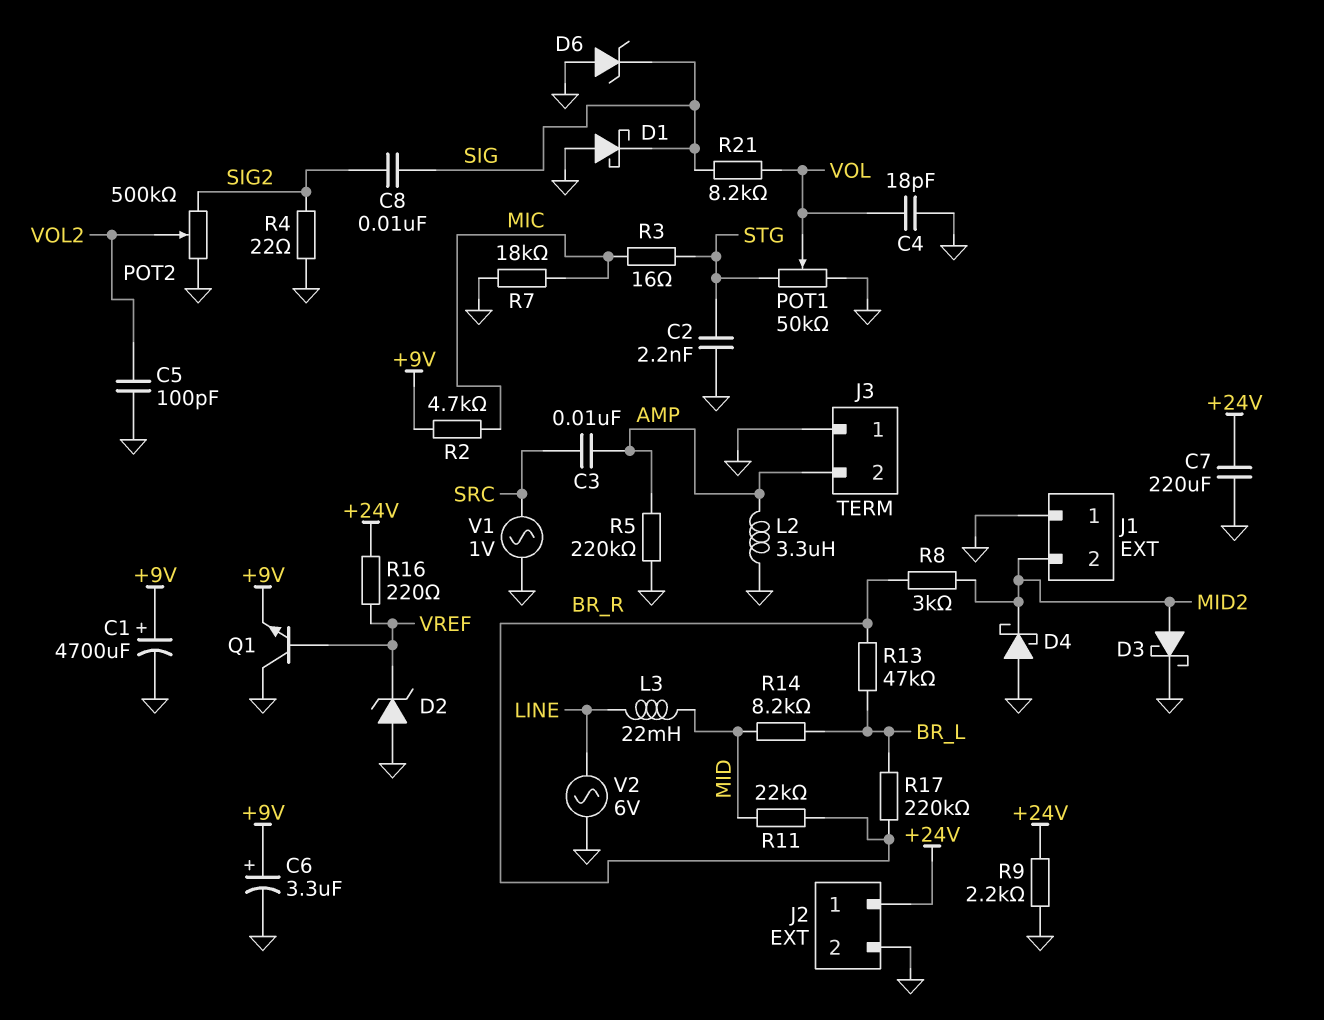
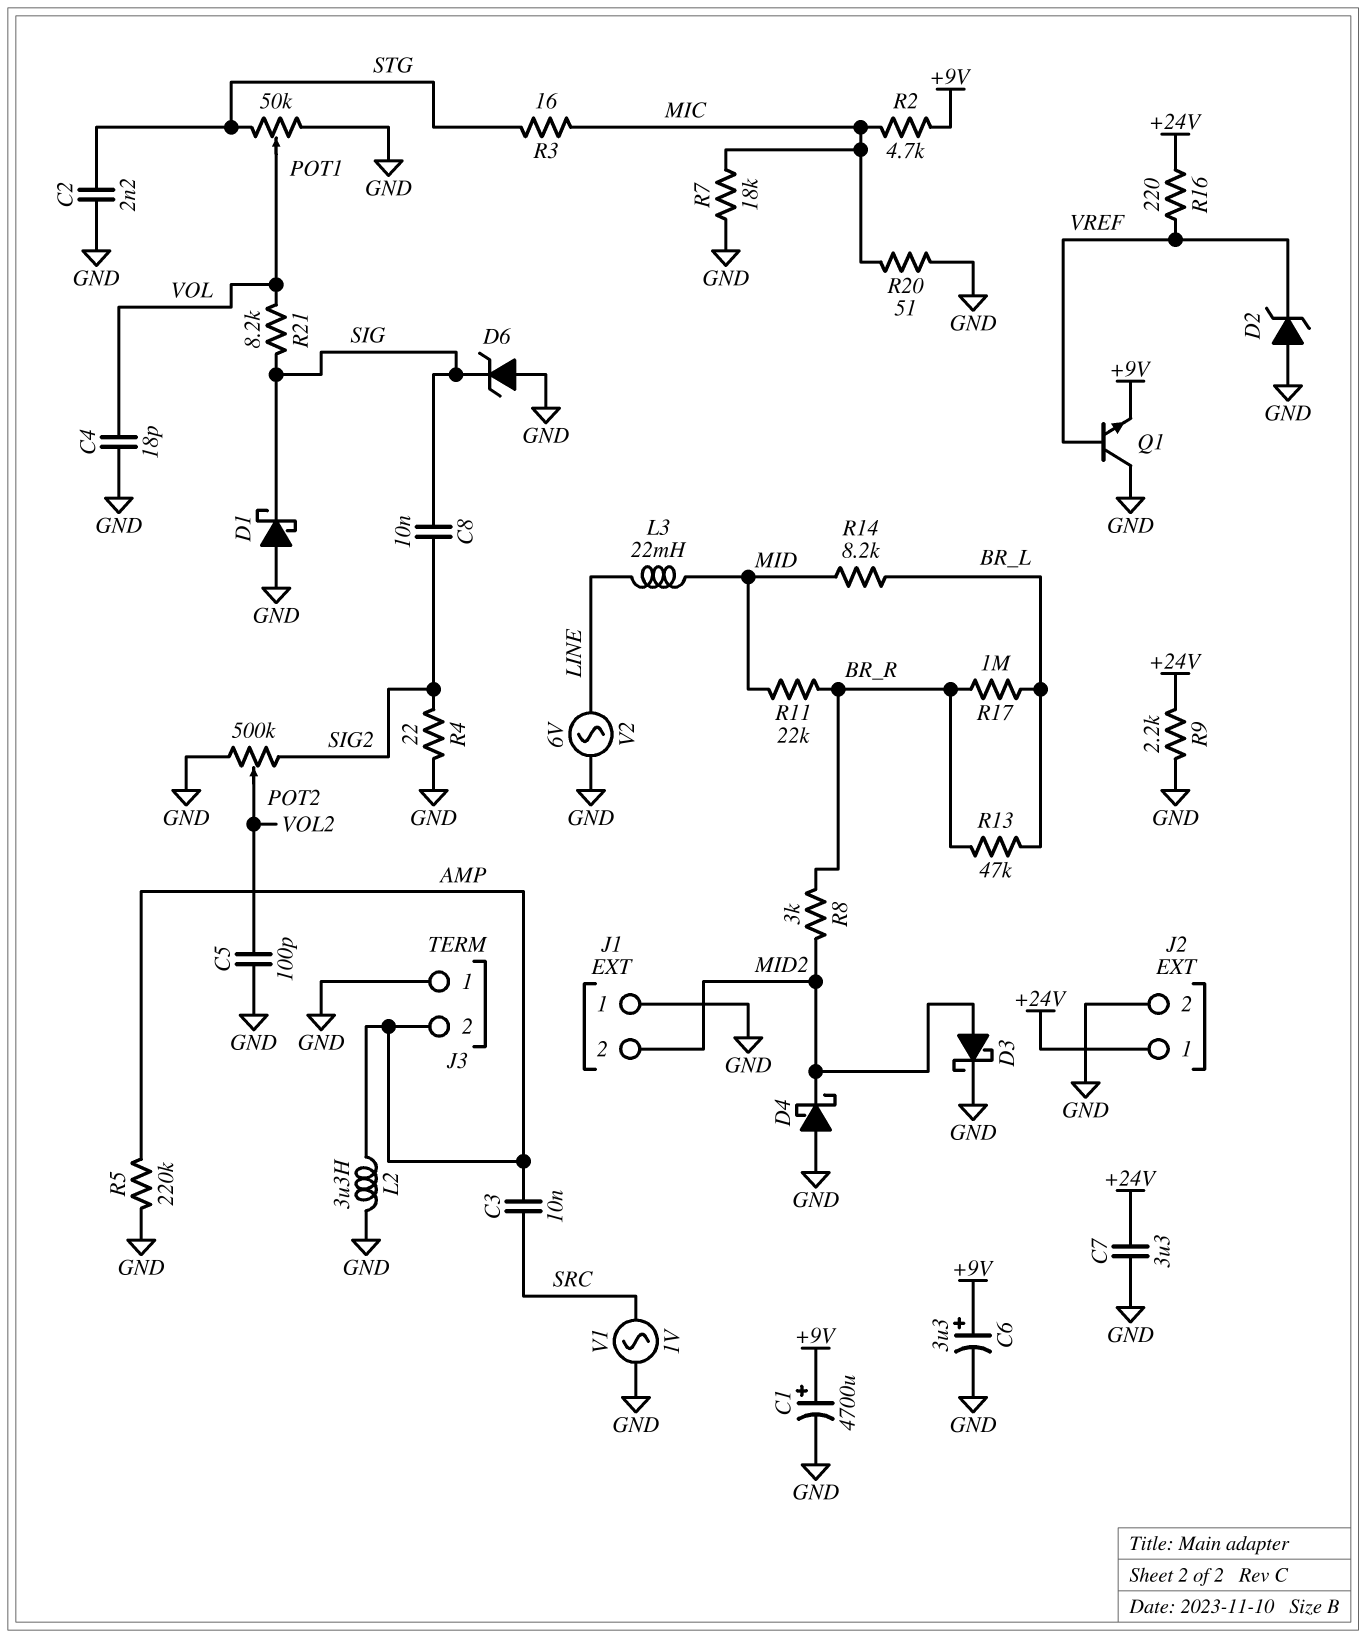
C7: 220uF (+24V, GND) -> 3.3uF (+24V, GND)
R17: 220k (BR_L, BR_R) -> 1M (BR_L, BR_R)
R20: none -> 51 (GND, MIC)

